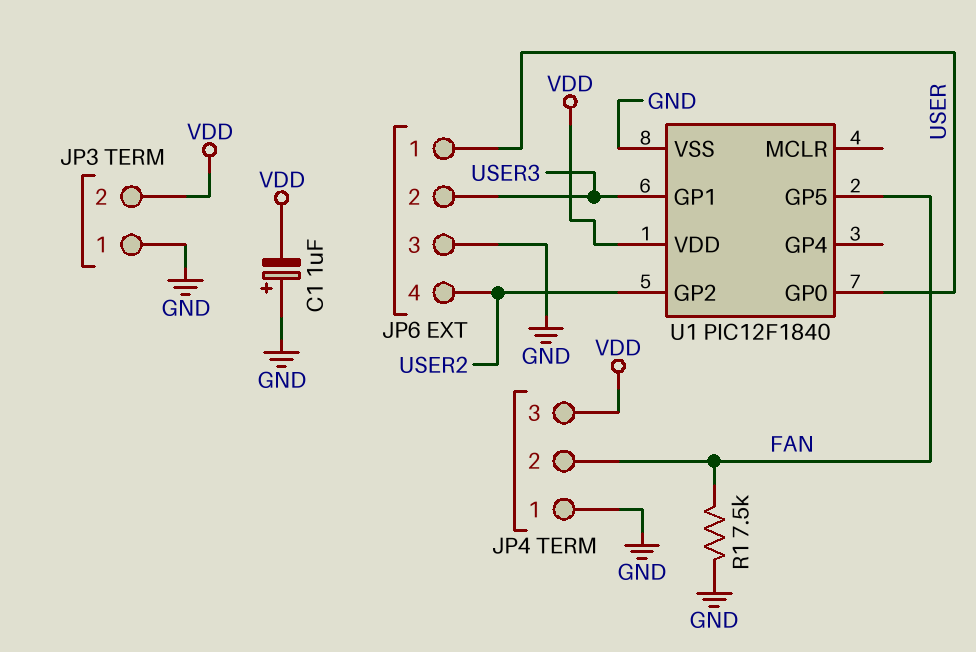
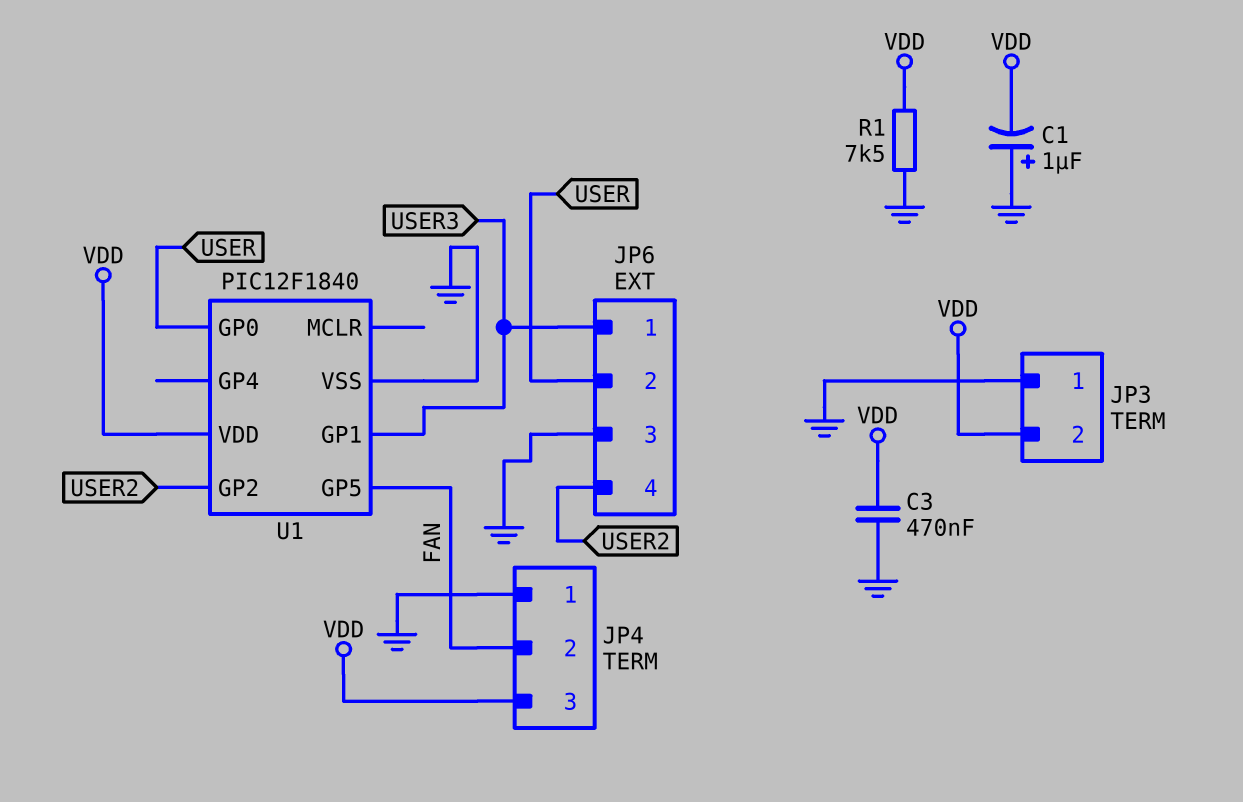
C3: none -> 470nF (GND, VDD)
JP6 pin 1: USER -> USER3
JP6 pin 2: USER3 -> USER
R1: 7.5k (FAN, GND) -> 7.5k (GND, VDD)

